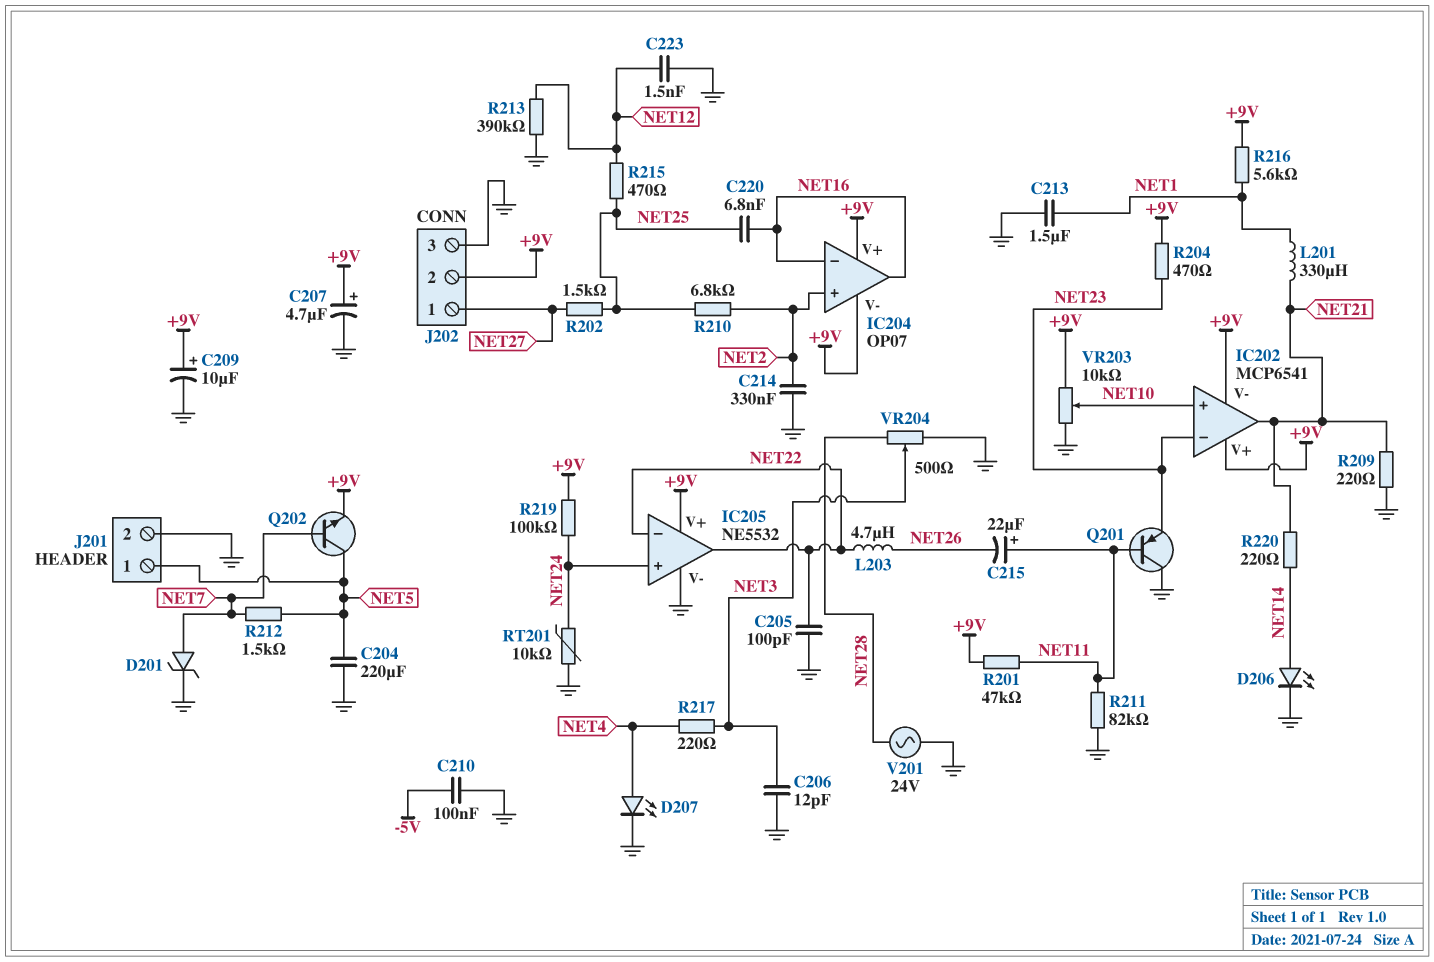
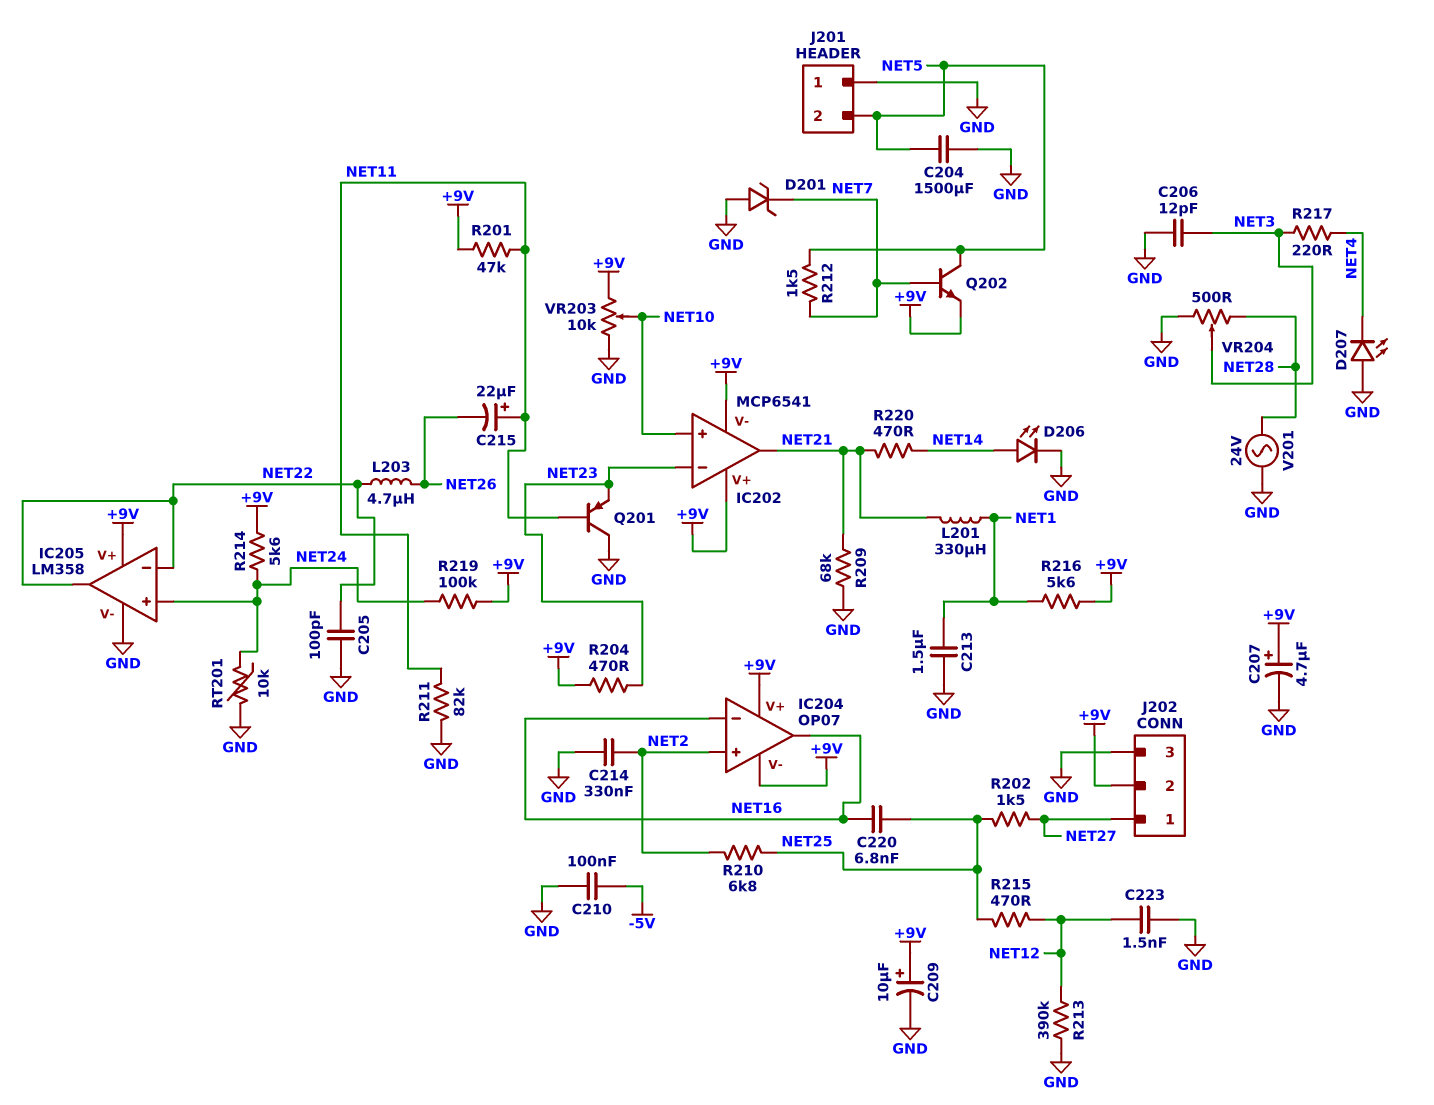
C204: 220uF (GND, NET5) -> 1500uF (GND, NET5)
D201: zener (A NET7, K GND) -> zener (A GND, K NET7)
D207: LED (A NET4, K GND) -> LED (A GND, K NET4)
IC205: NE5532 -> LM358
J201 pin 1: NET5 -> GND
J201 pin 2: GND -> NET5
R209: 220 (GND, NET21) -> 68k (GND, NET21)
R214: none -> 5.6k (+9V, NET24)
R220: 220 (NET14, NET21) -> 470 (NET14, NET21)

